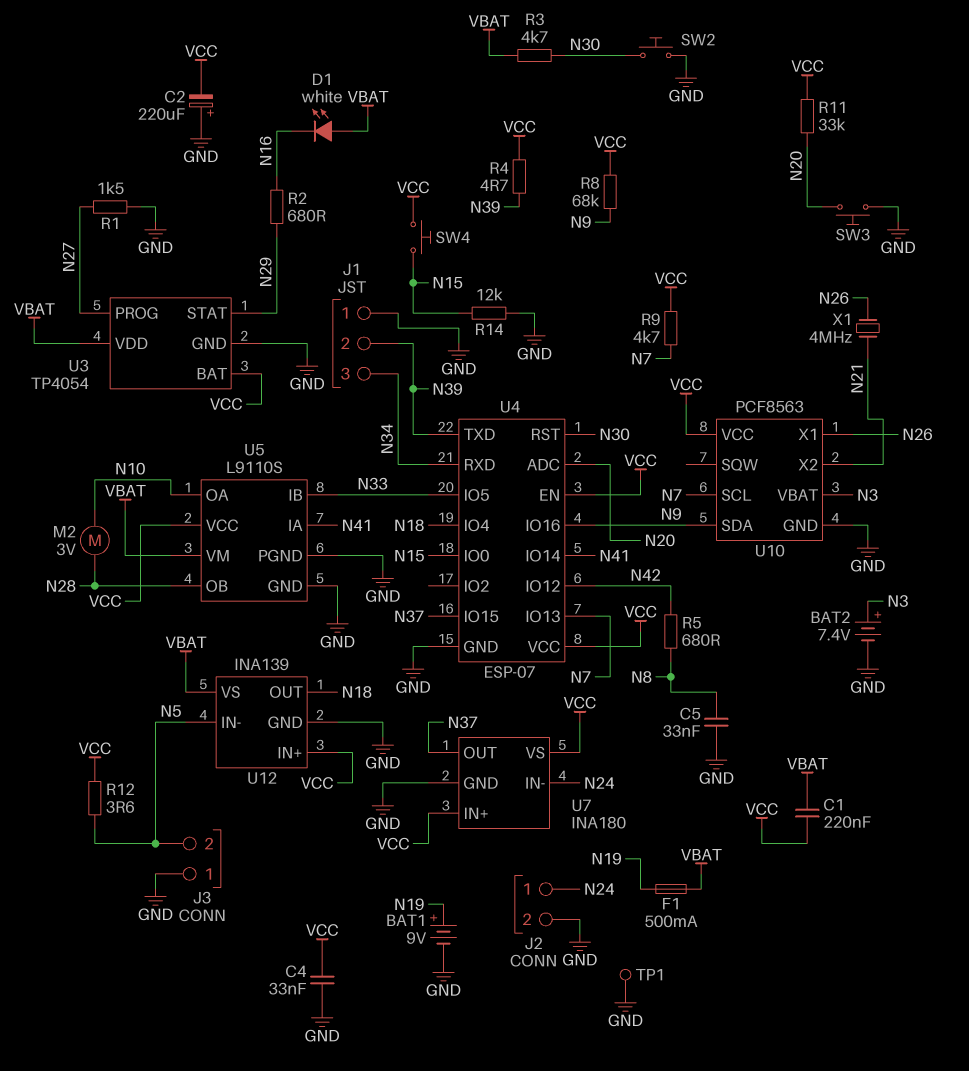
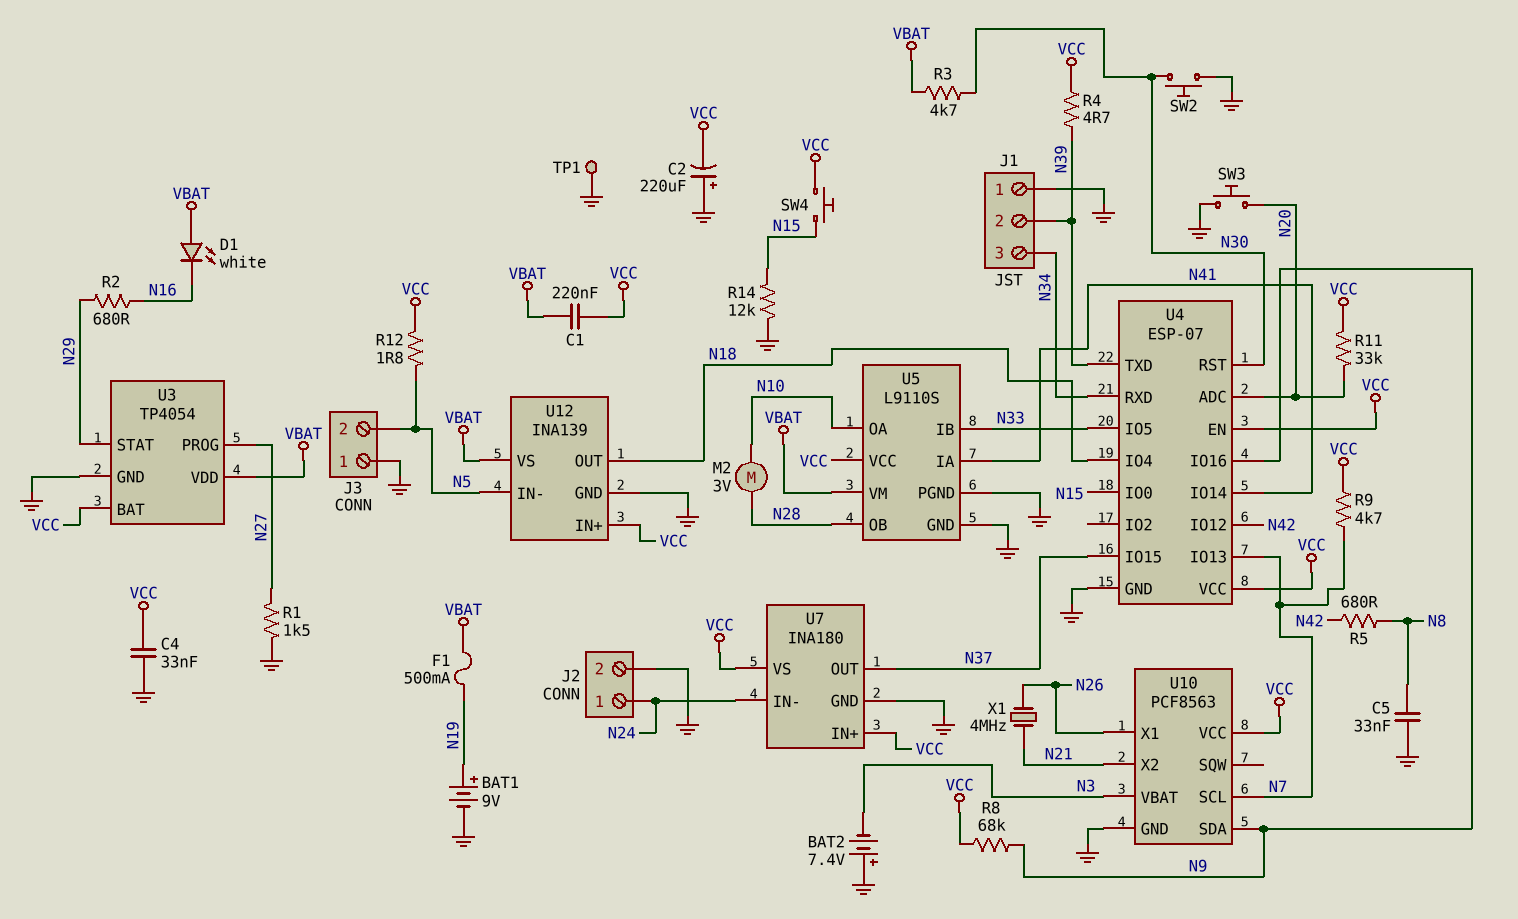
BAT2: 7.4V (plus N3, minus GND) -> 7.4V (plus GND, minus N3)
R12: 3.6 (N5, VCC) -> 1.8 (N5, VCC)

